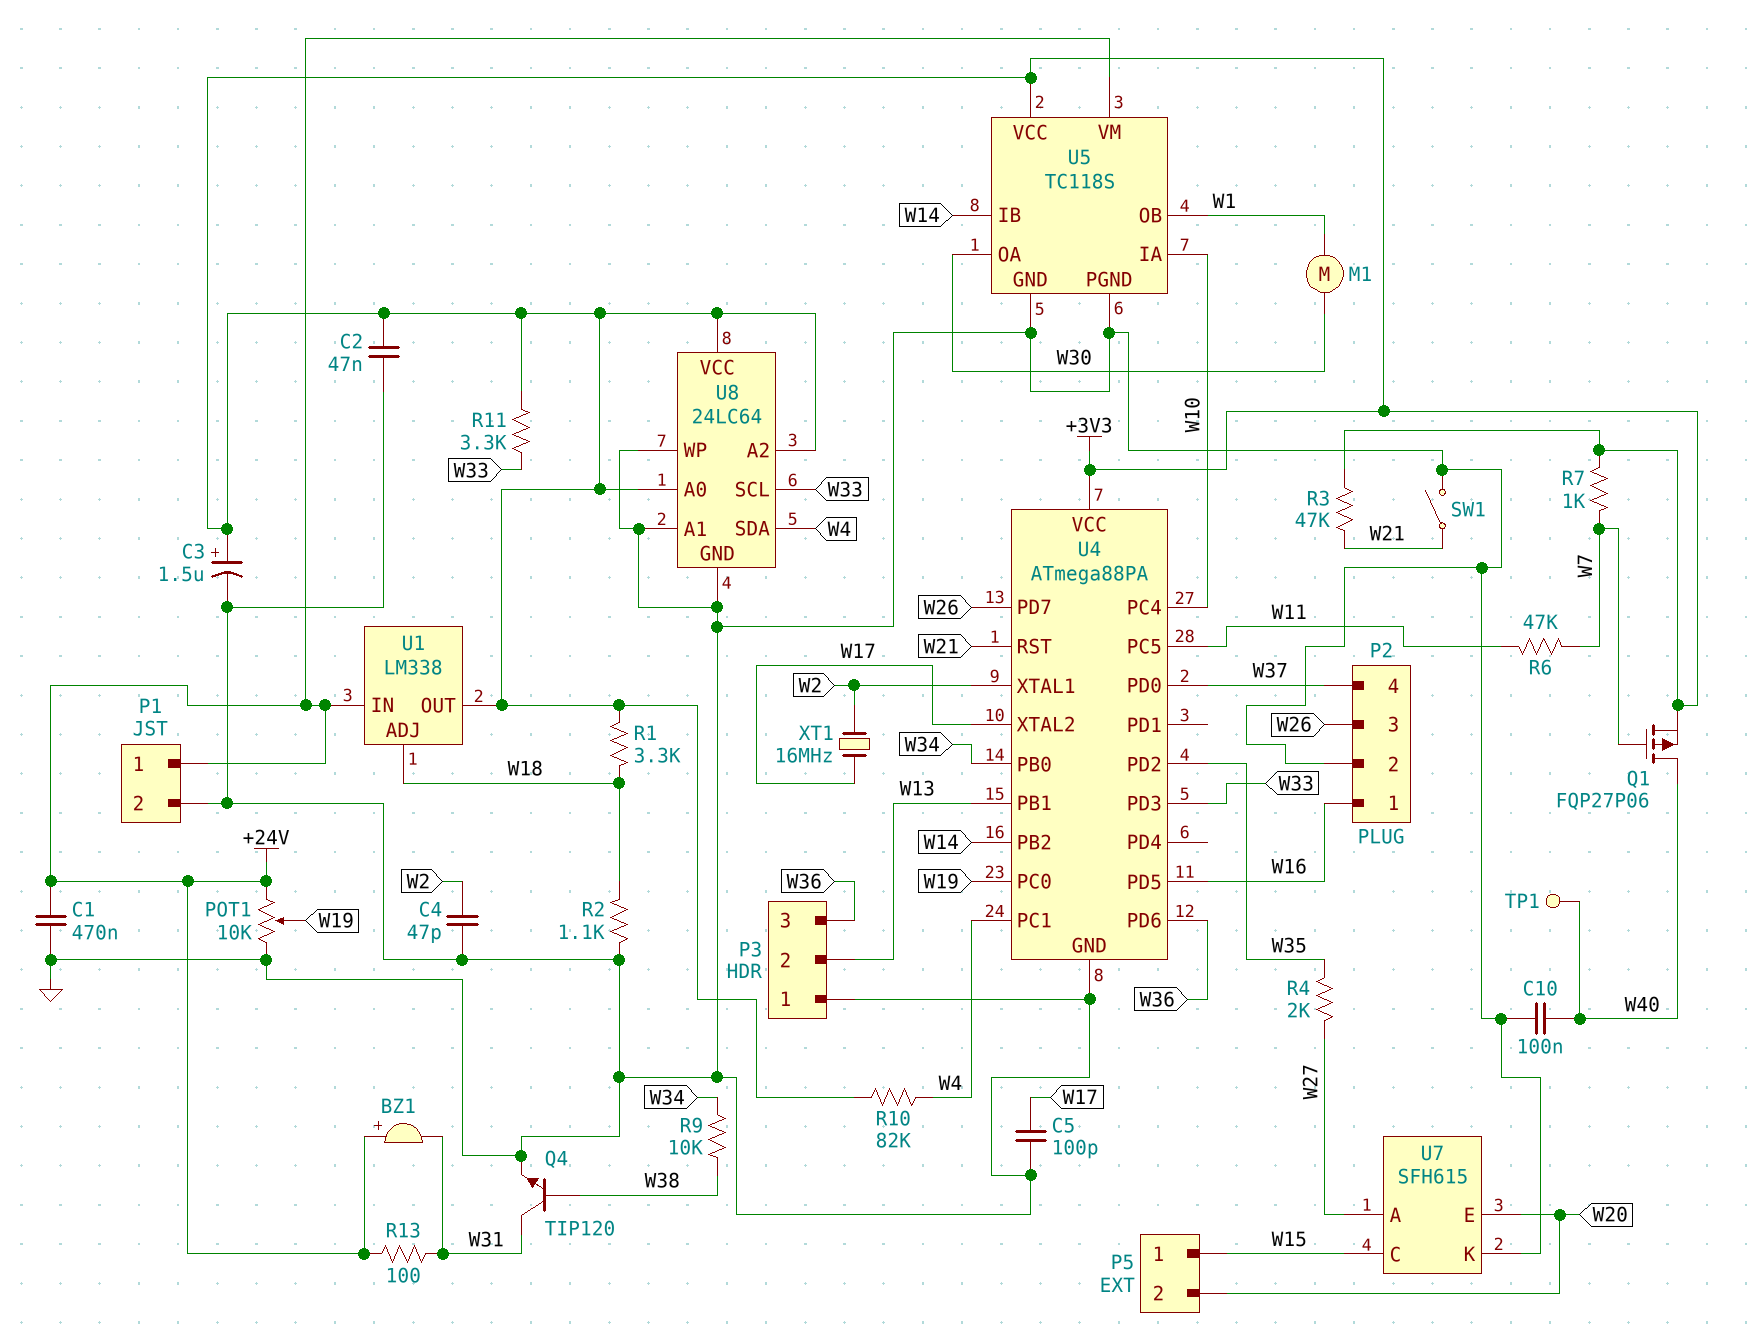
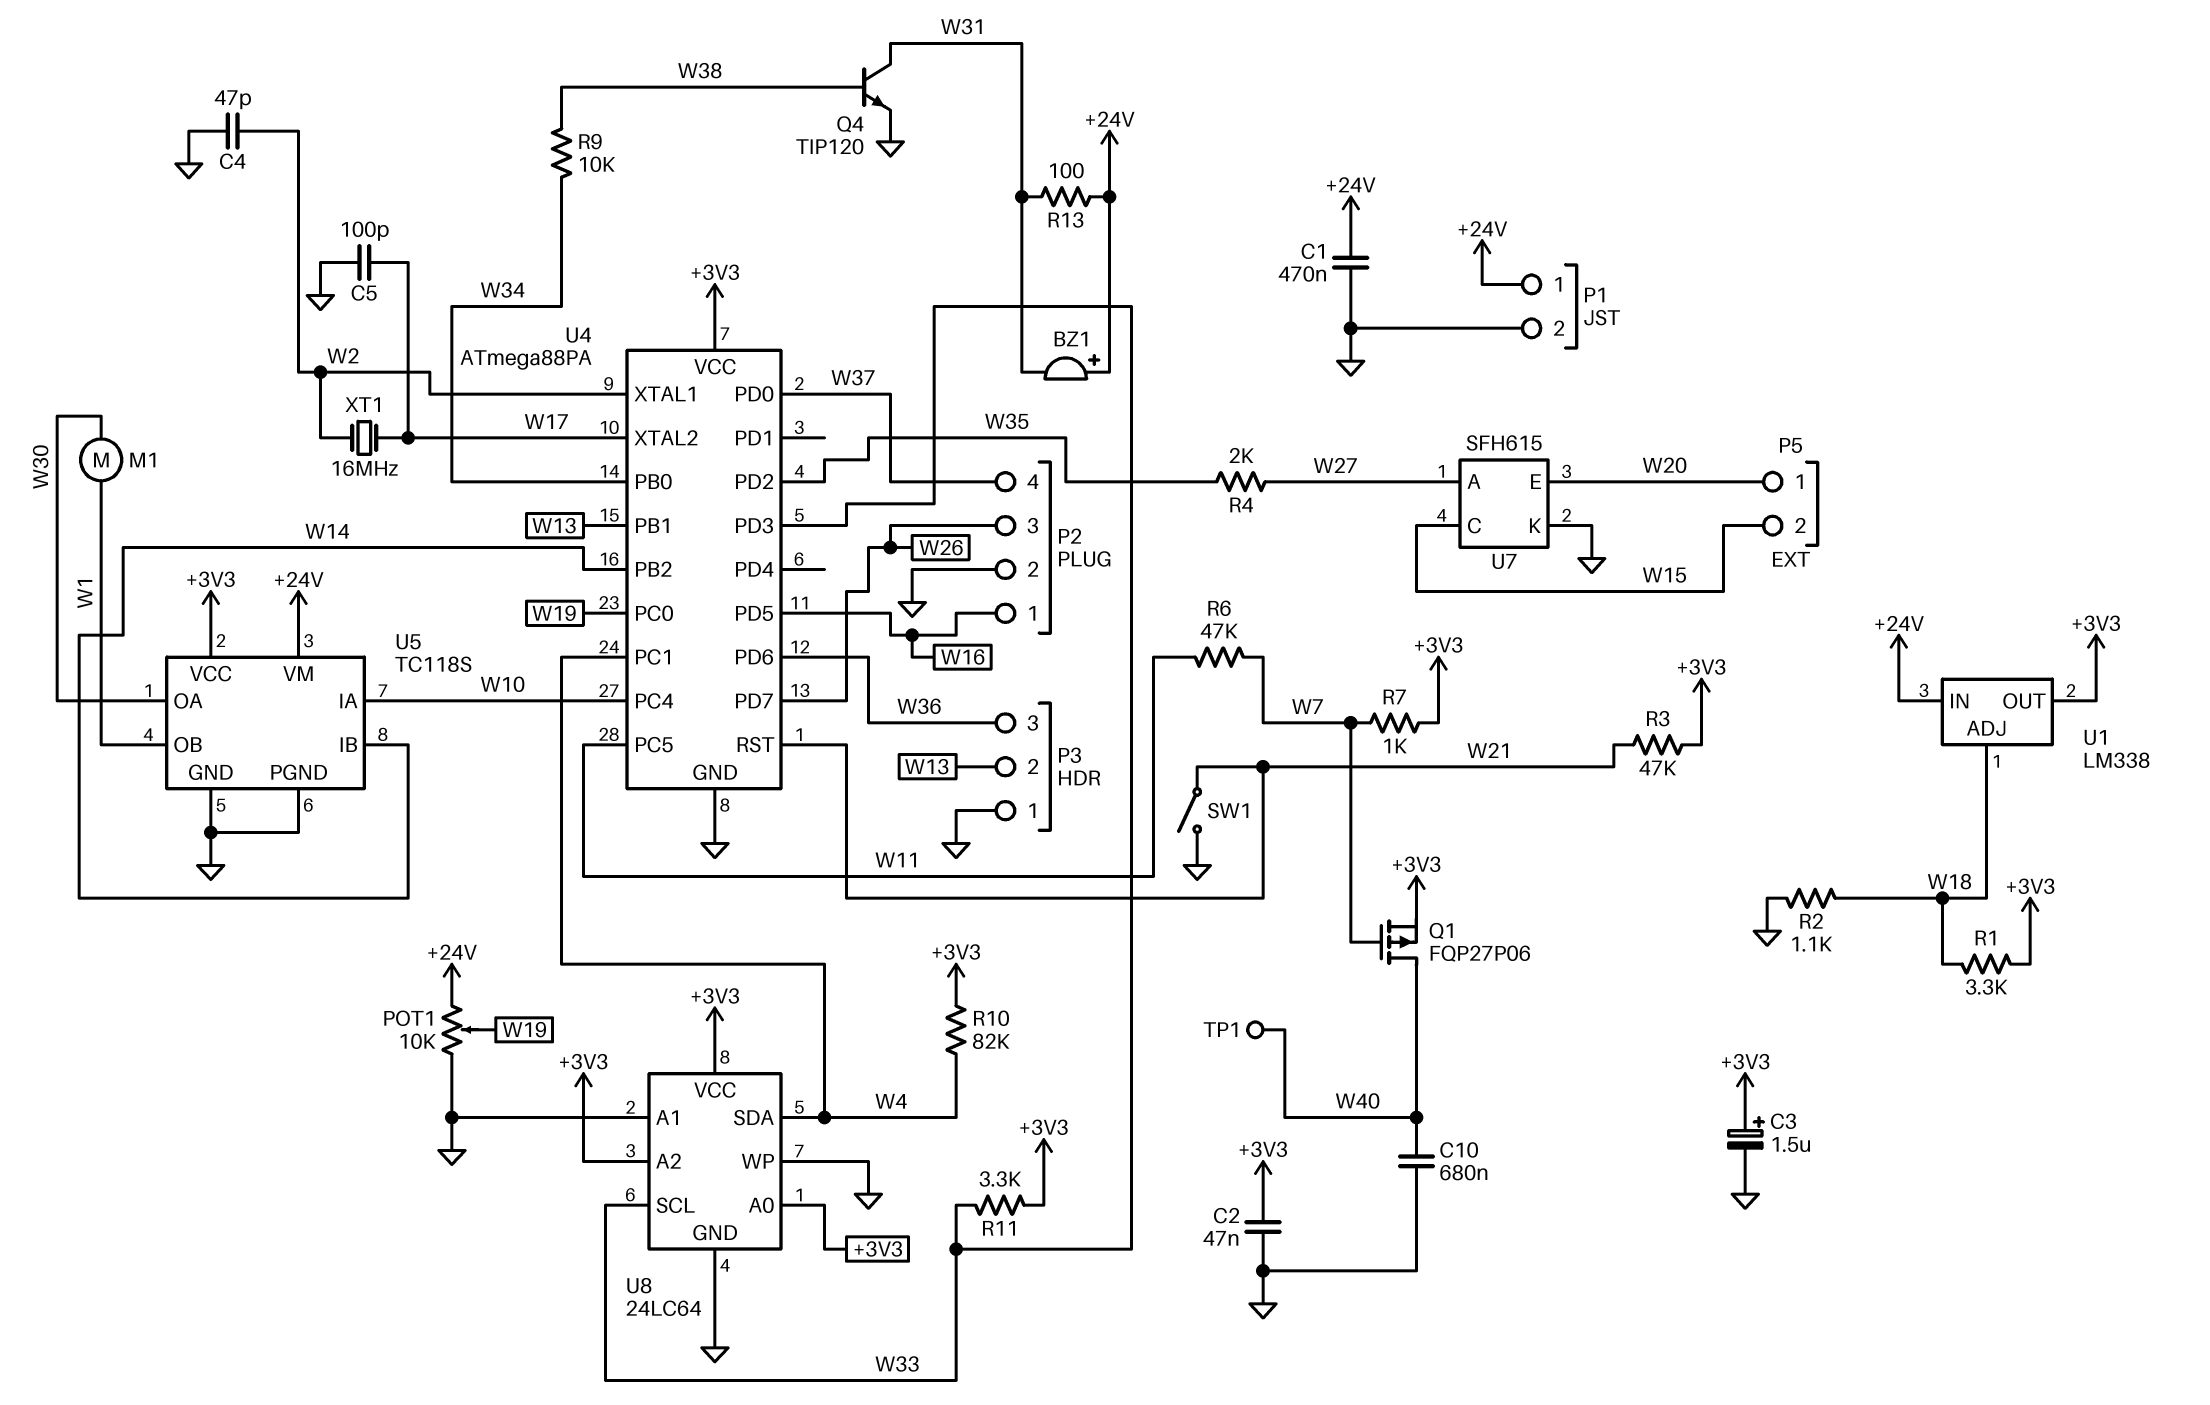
C10: 100nF (GND, W40) -> 680nF (GND, W40)
P5 pin 1: W15 -> W20
P5 pin 2: W20 -> W15

